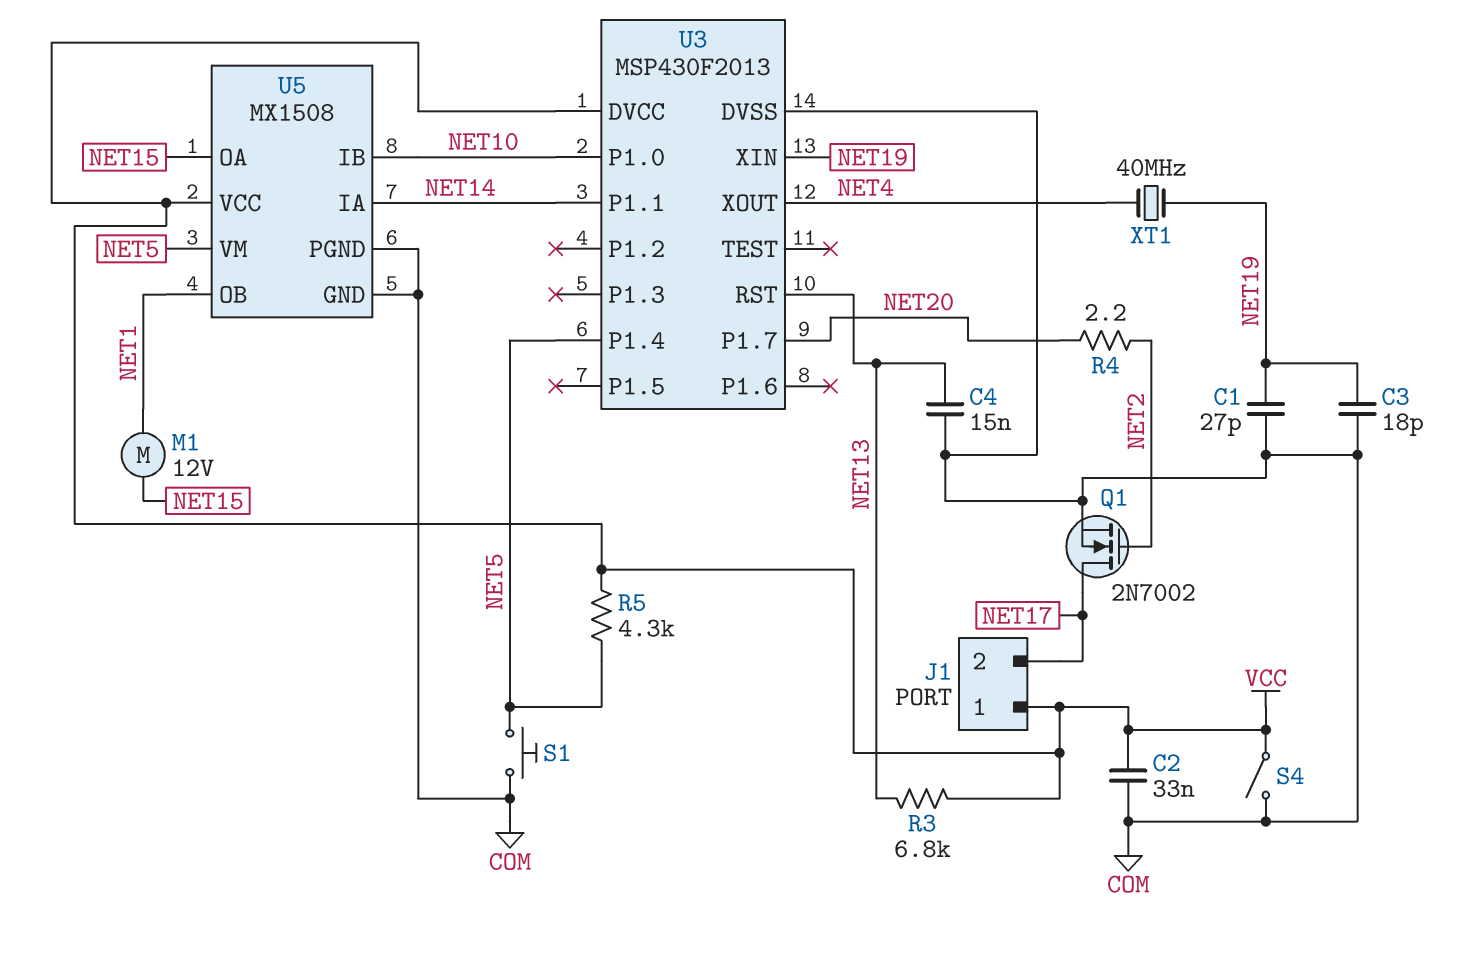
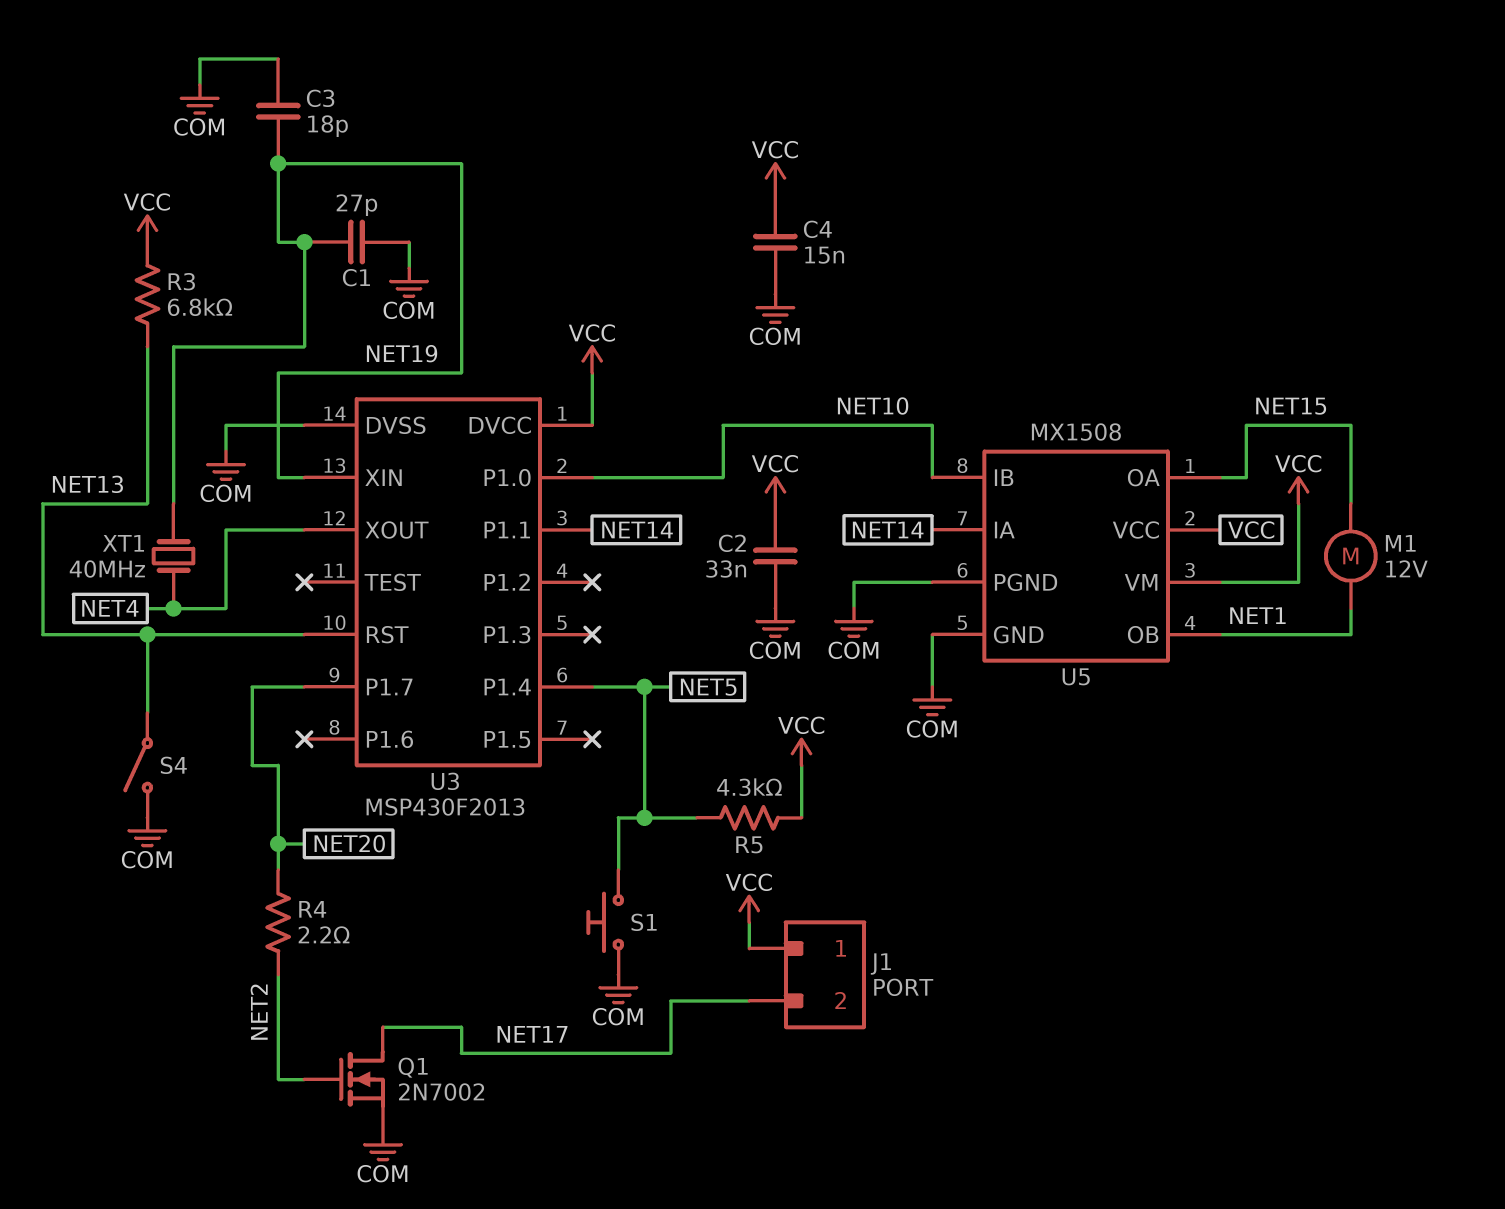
C4: 15nF (COM, NET13) -> 15nF (COM, VCC)
S4: switch (COM, VCC) -> switch (COM, NET13)
U5 pin VM: NET5 -> VCC

